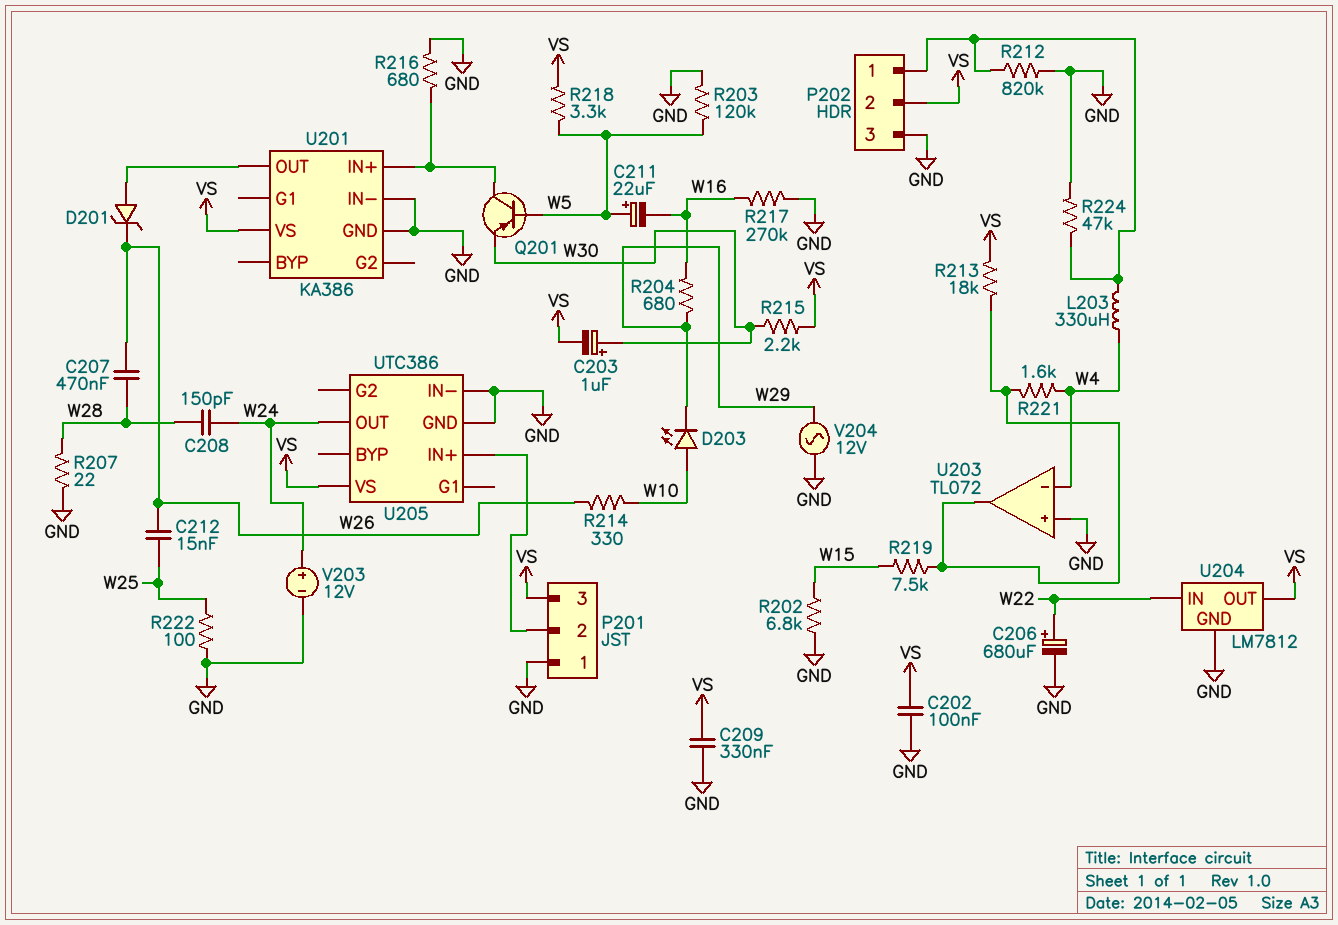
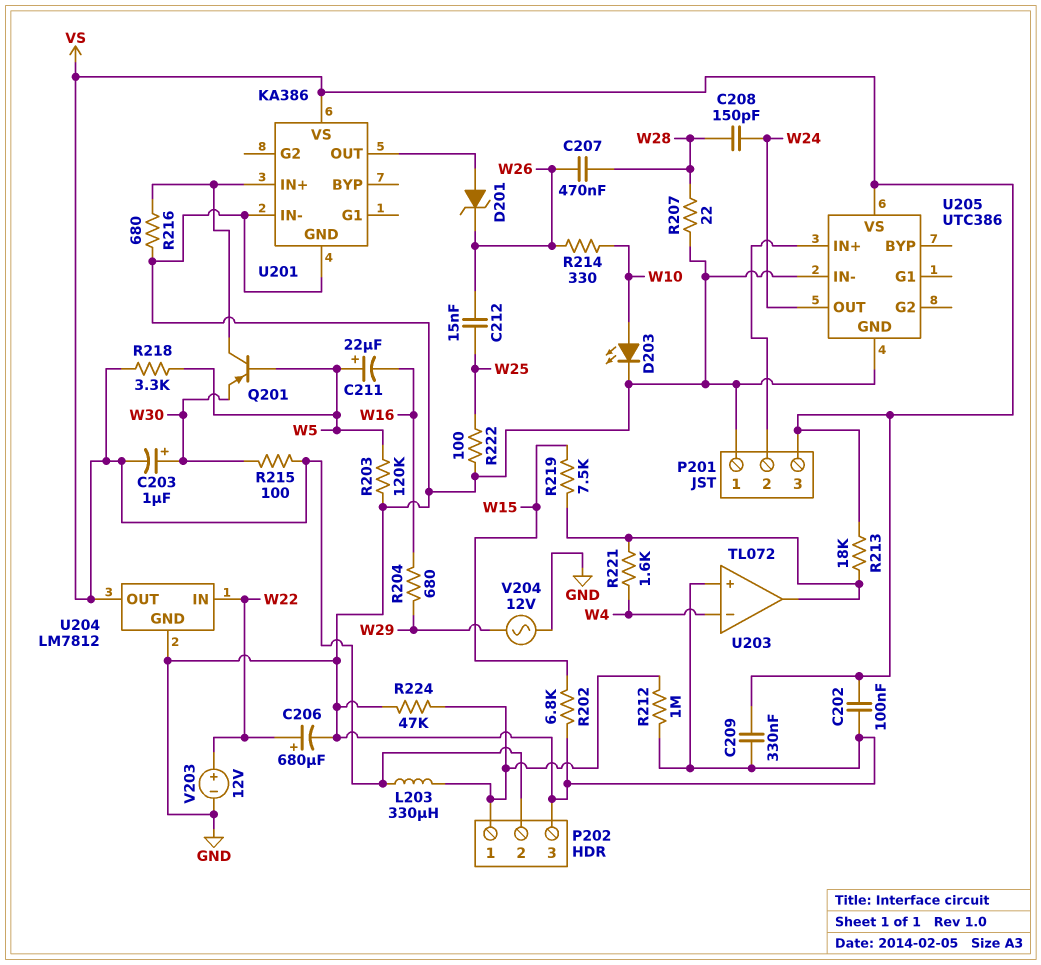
D203: LED (A W10, K W29) -> LED (A W10, K GND)
L203: 330uH (P202/1, W4) -> 330uH (P202/1, VS)
R212: 820k (GND, P202/1) -> 1M (GND, P202/1)
R215: 2.2k (VS, W30) -> 100 (VS, W30)
R217: 270k (GND, W16) -> none
V203: 12V (plus W24, minus GND) -> 12V (plus W22, minus GND)

